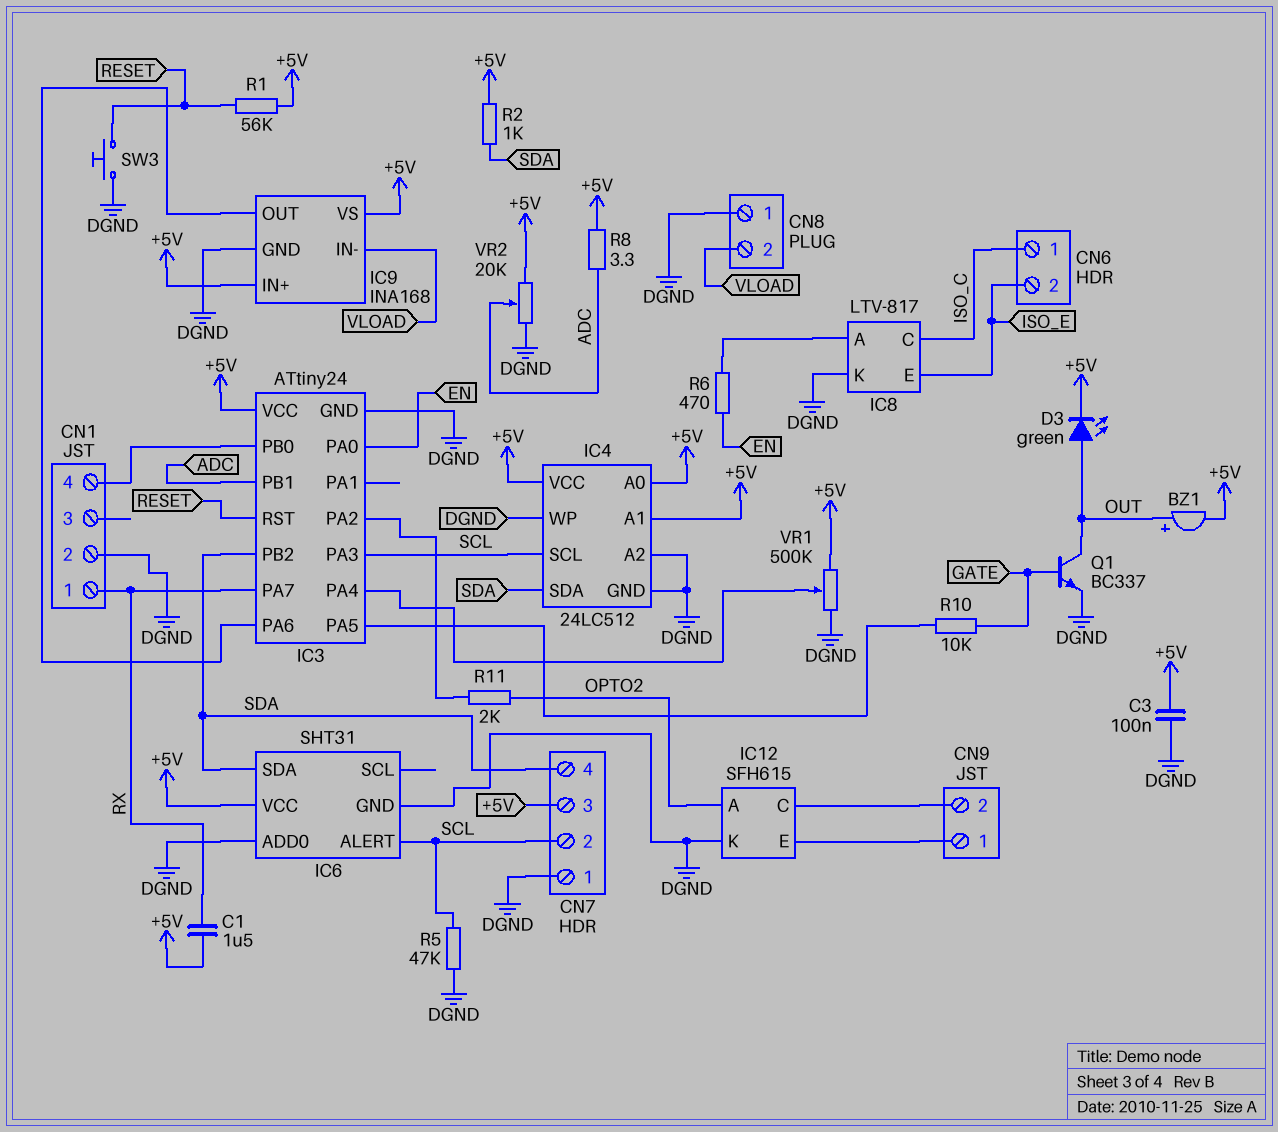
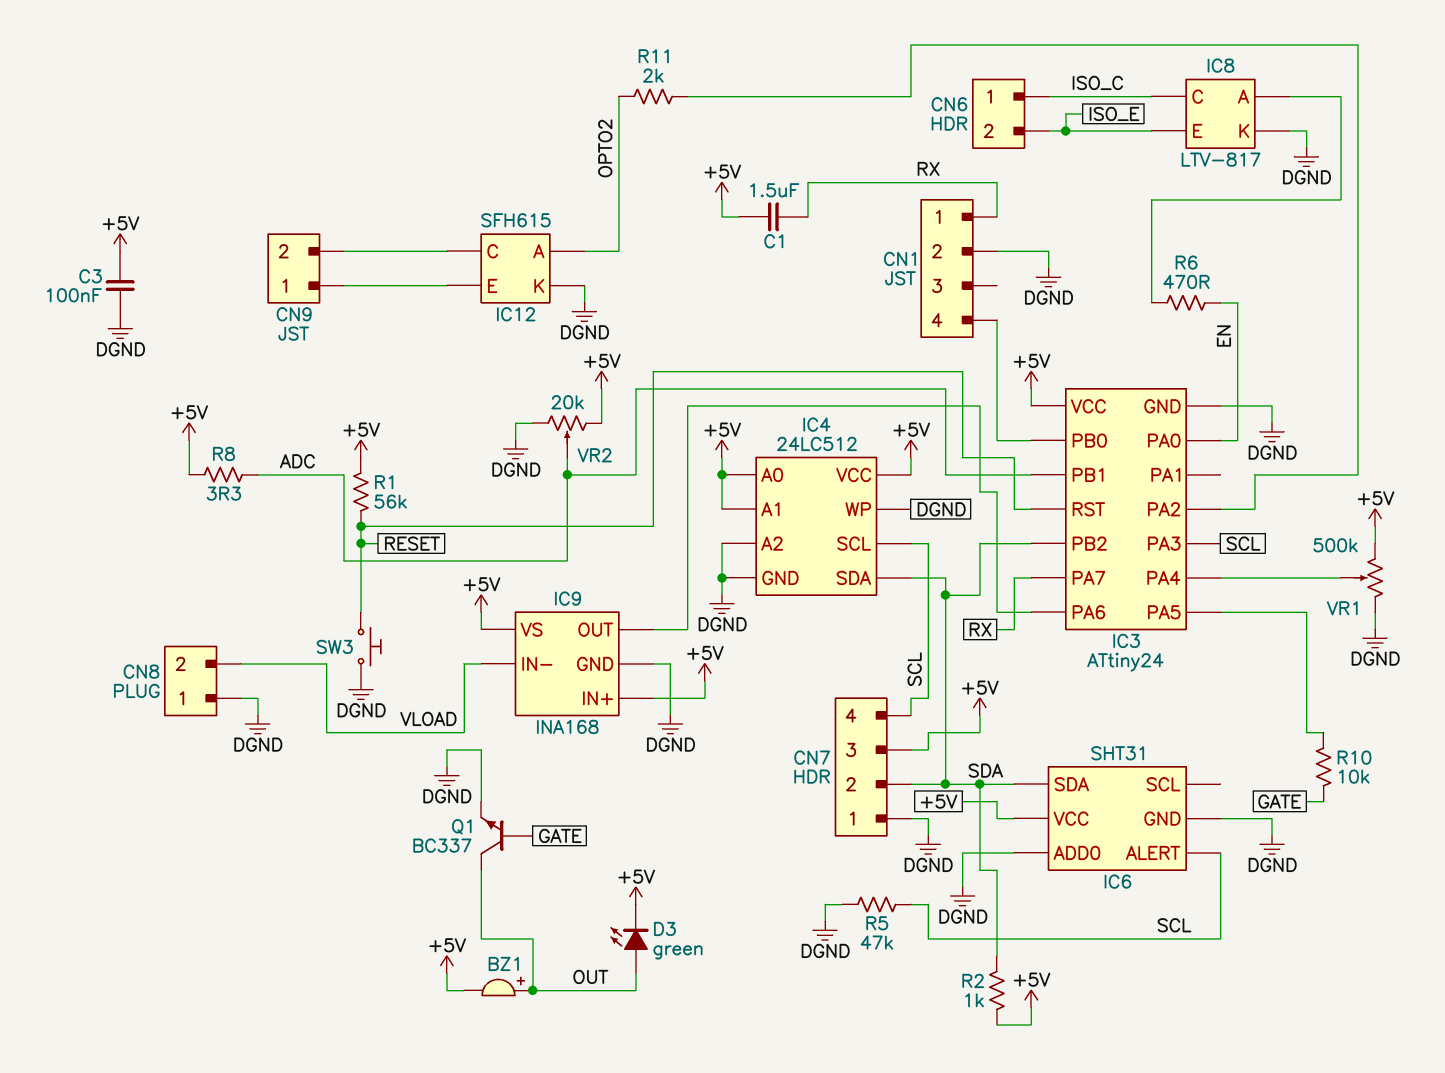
CN7 pin 2: SCL -> SDA
CN7 pin 4: SDA -> SCL

